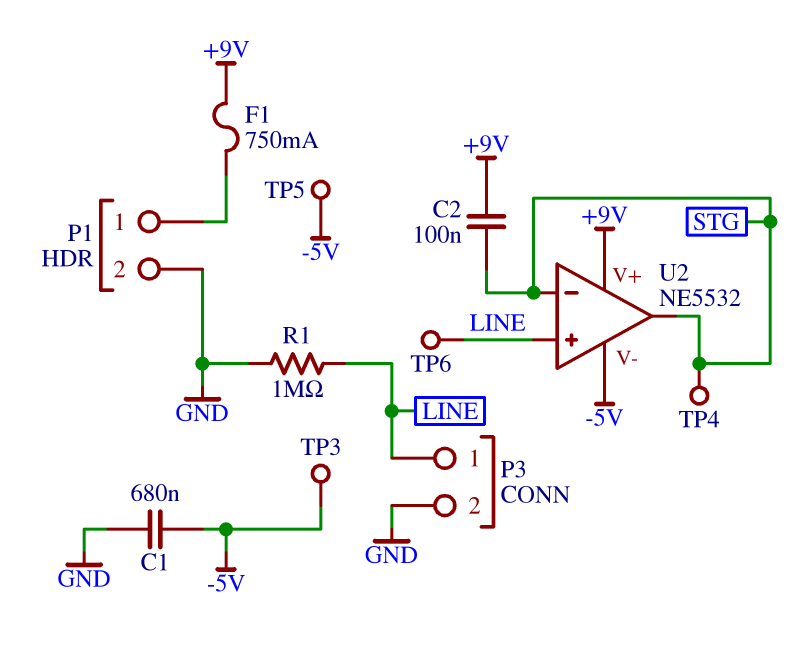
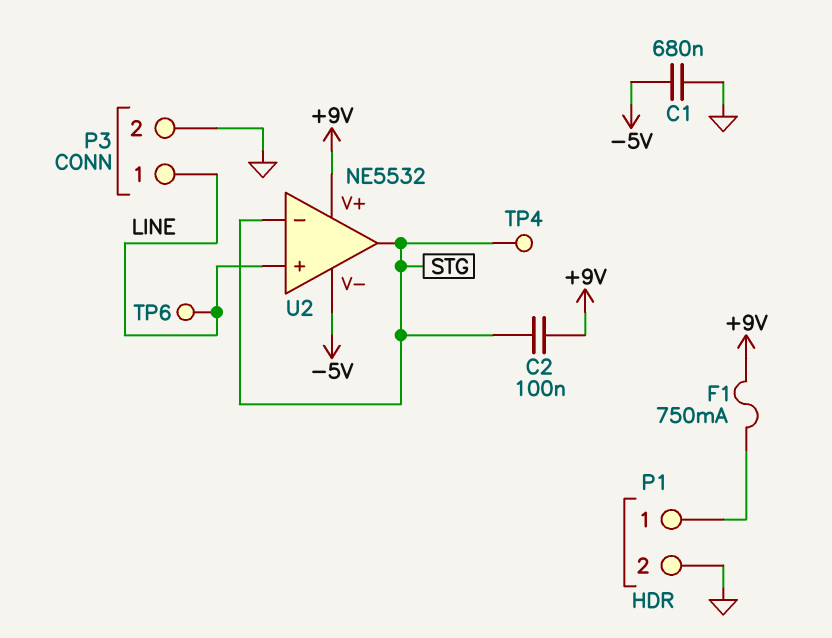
R1: 1M (GND, LINE) -> none
TP3: test point (-5V) -> none
TP5: test point (-5V) -> none

